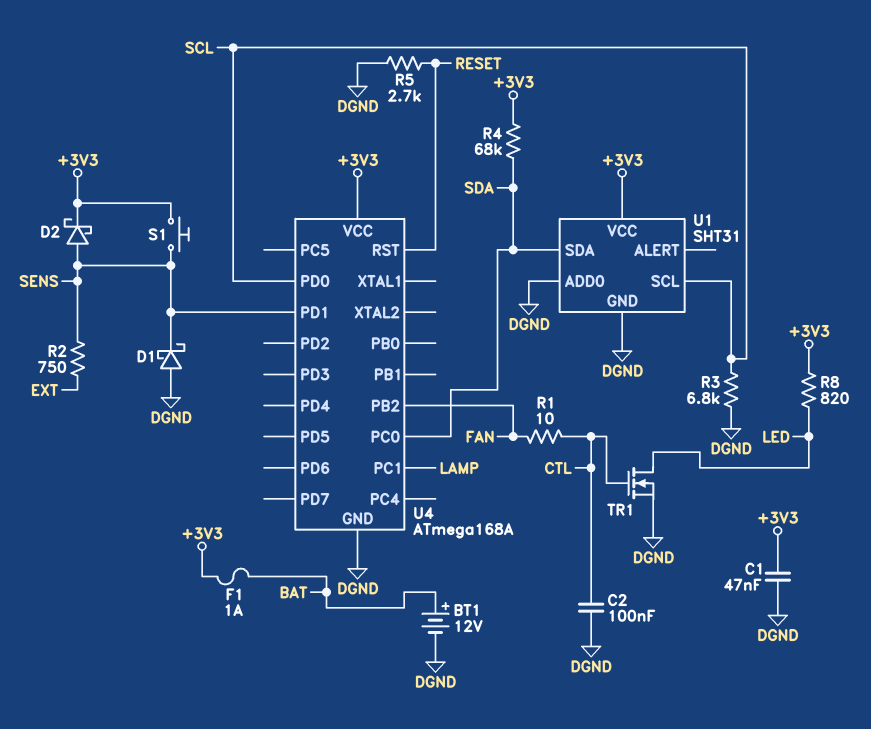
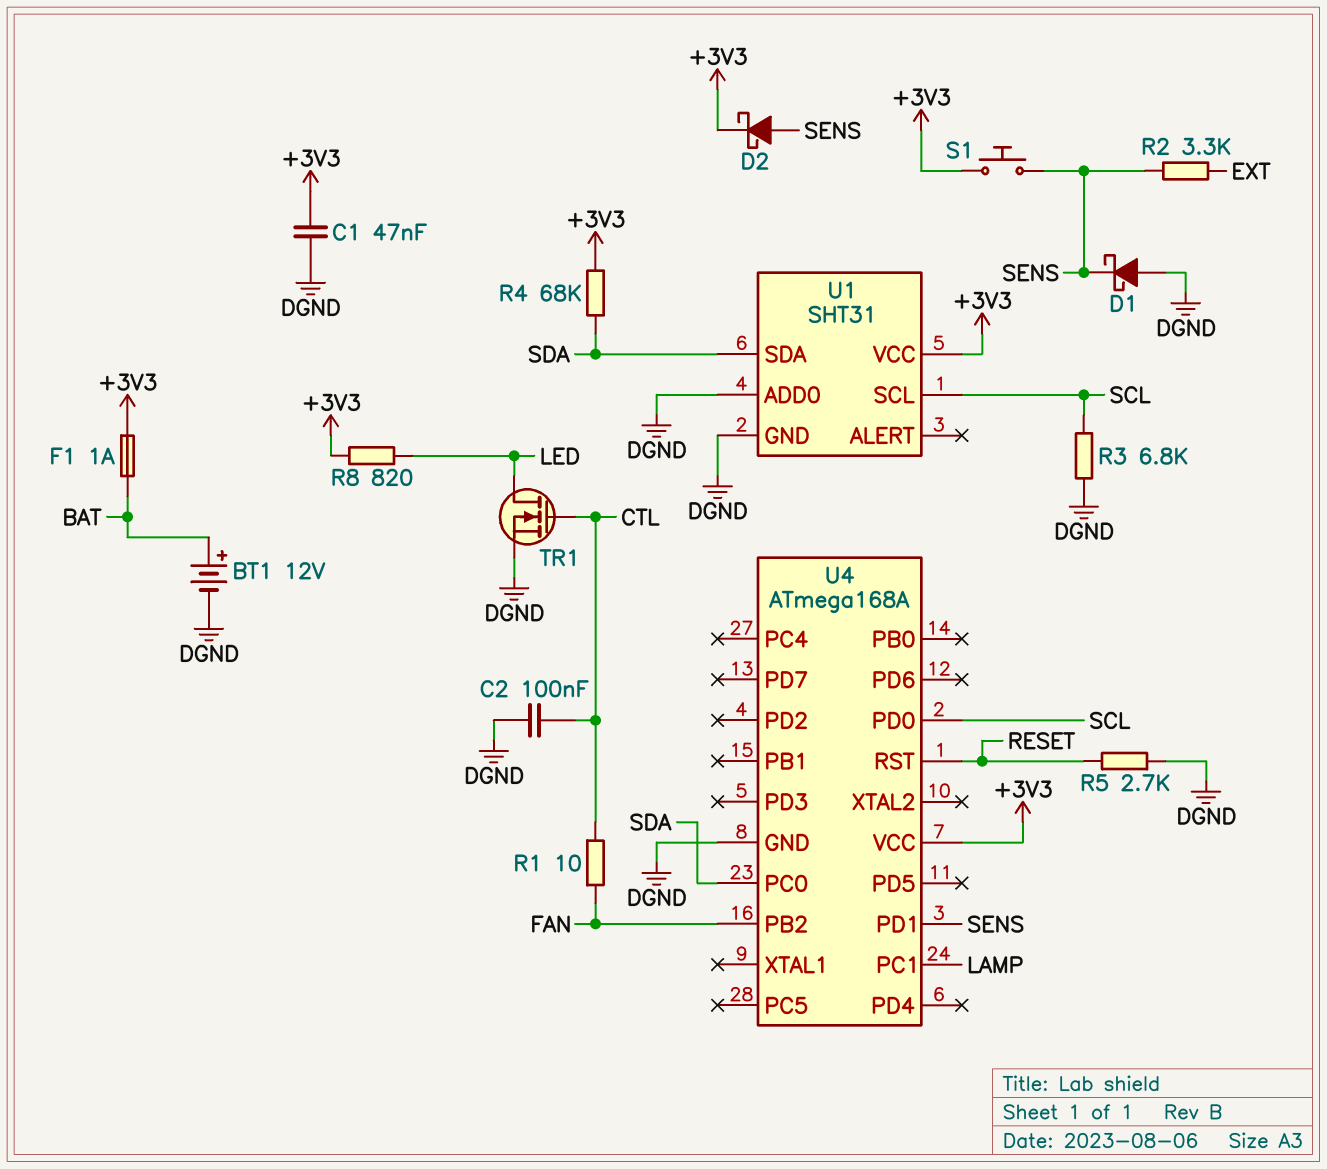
R2: 750 (EXT, SENS) -> 3.3k (EXT, SENS)

